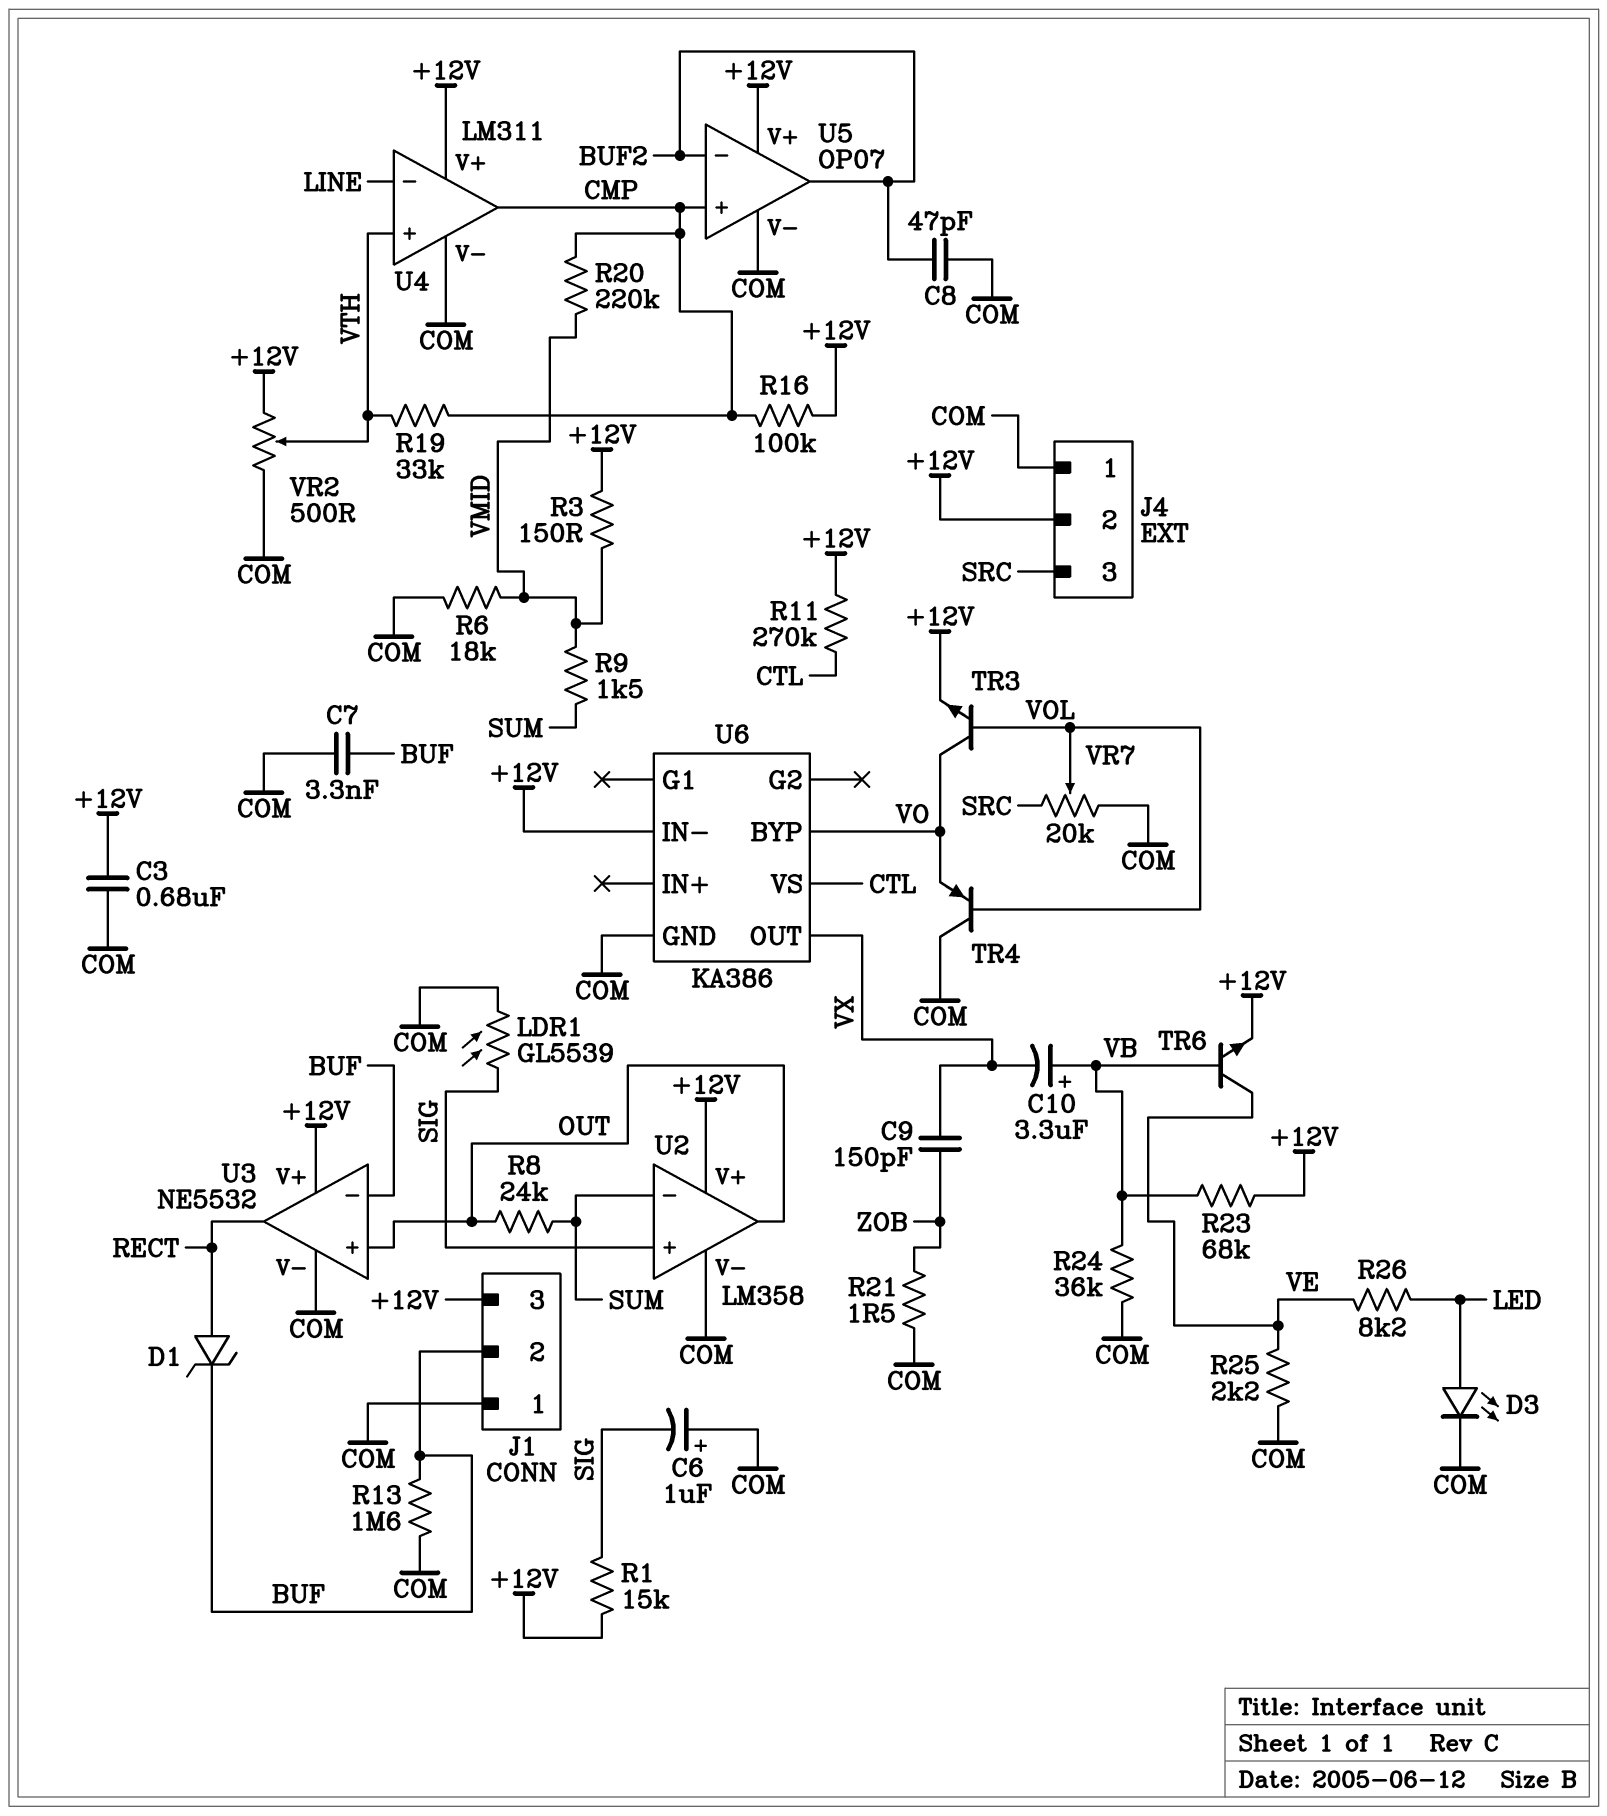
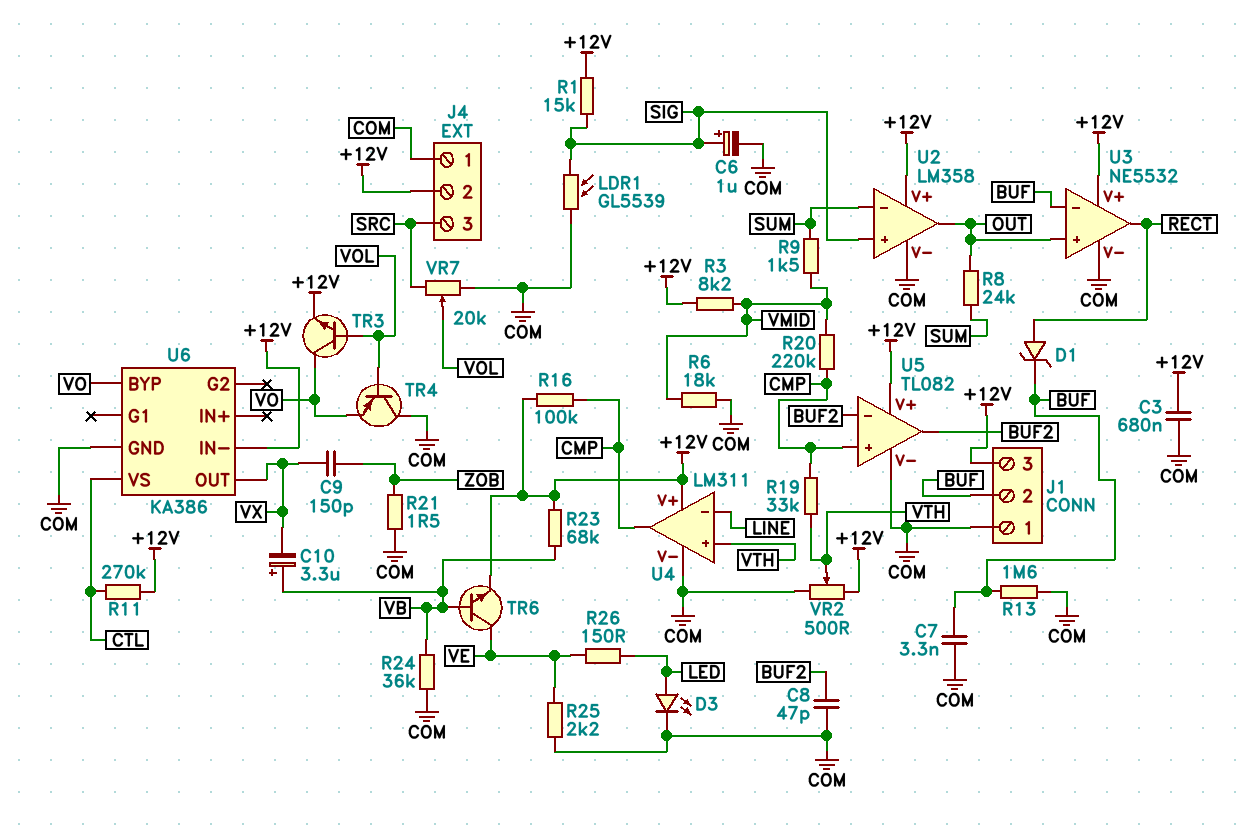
C6: 1uF (plus COM, minus SIG) -> 1uF (plus SIG, minus COM)
R3: 150 (+12V, VMID) -> 8.2k (+12V, VMID)
R26: 8.2k (LED, VE) -> 150 (LED, VE)
U5: OP07 -> TL082

